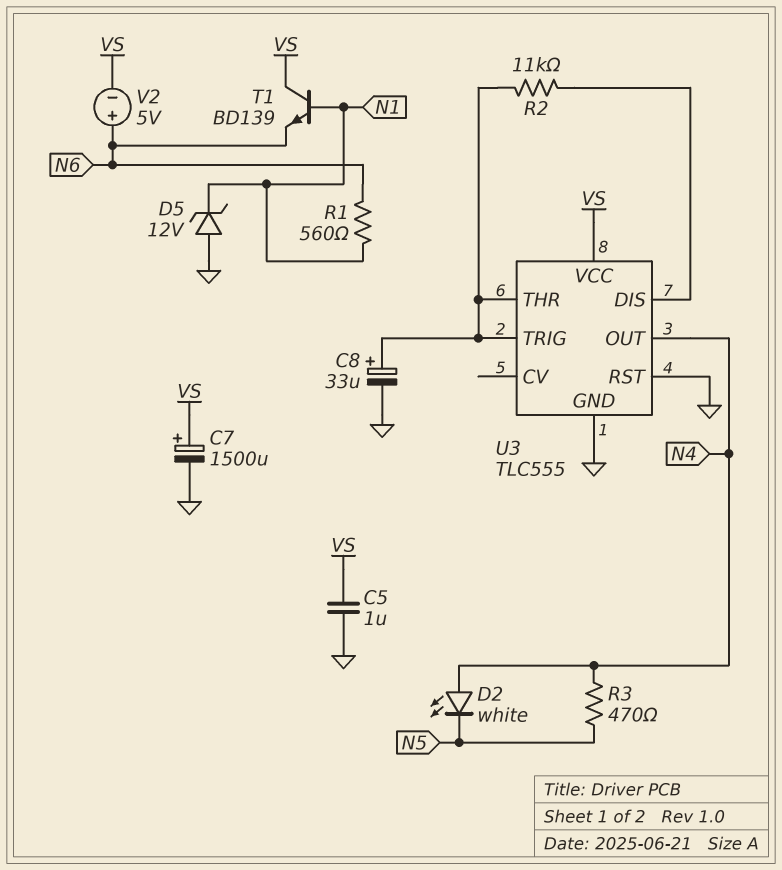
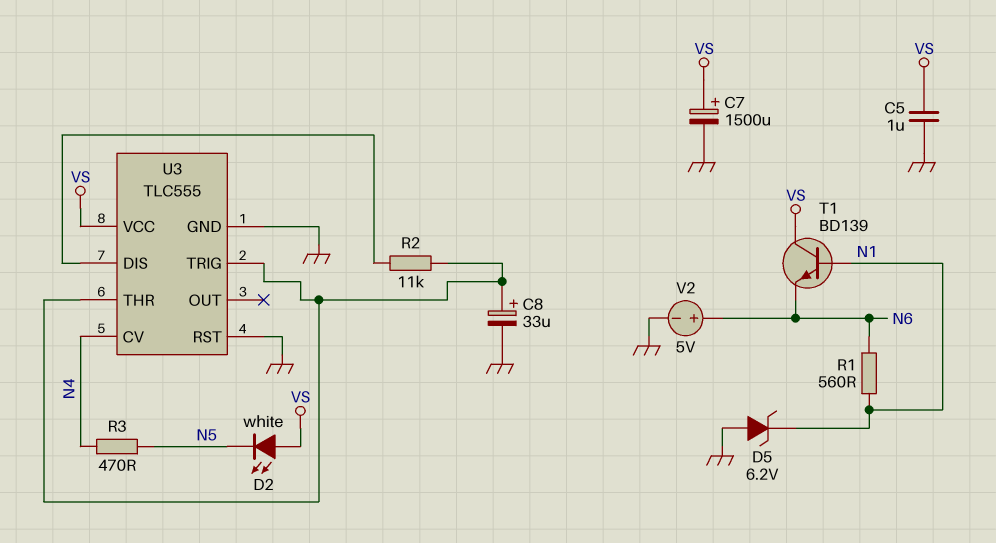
D2: LED white (A N4, K N5) -> LED white (A VS, K N5)
D5: zener 12V (A GND, K N1) -> zener 6.2V (A GND, K N1)
U3 pin CV: none -> N4
U3 pin OUT: N4 -> none
V2: 5V (plus N6, minus VS) -> 5V (plus N6, minus GND)

